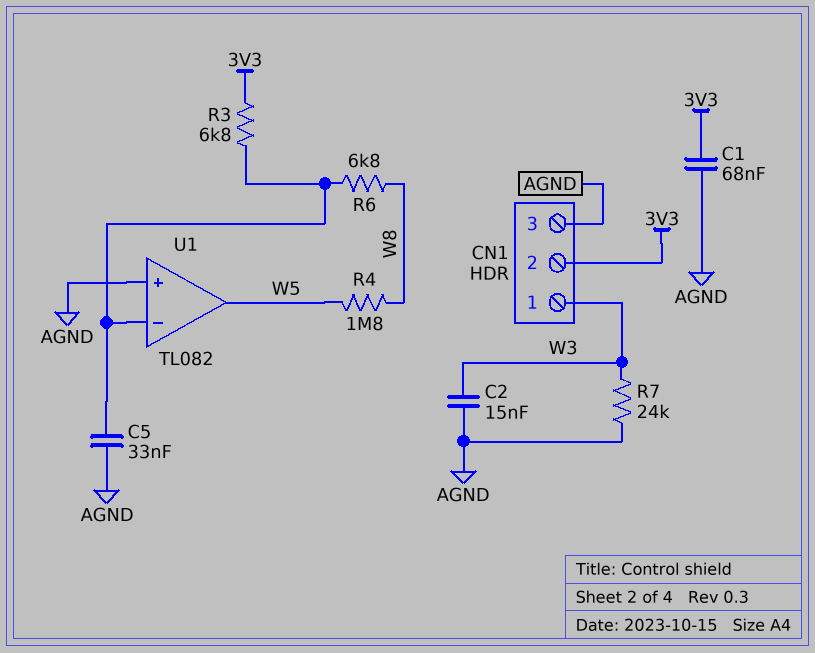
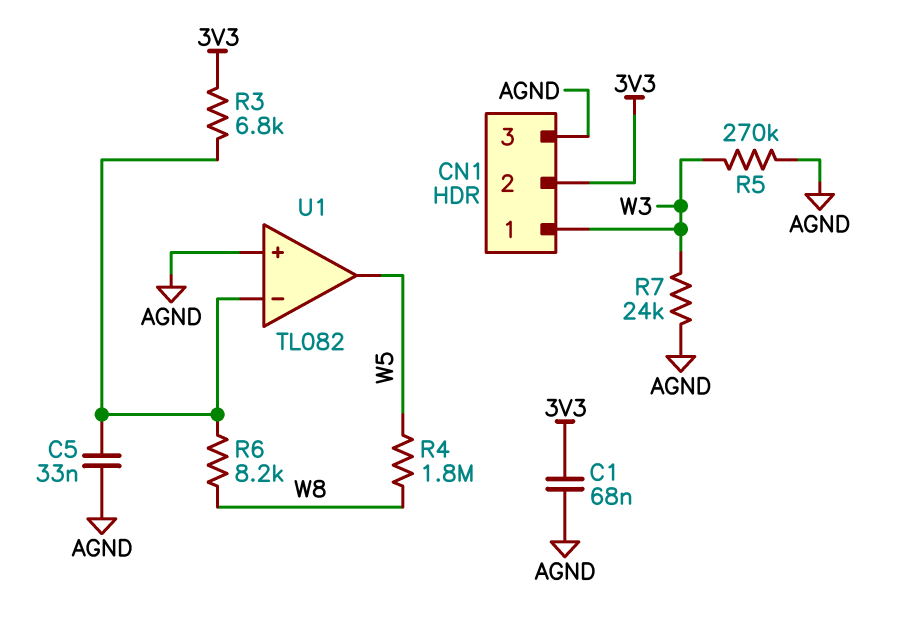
C2: 15nF (AGND, W3) -> none
R5: none -> 270k (AGND, W3)
R6: 6.8k (U1/in-, W8) -> 8.2k (U1/in-, W8)

